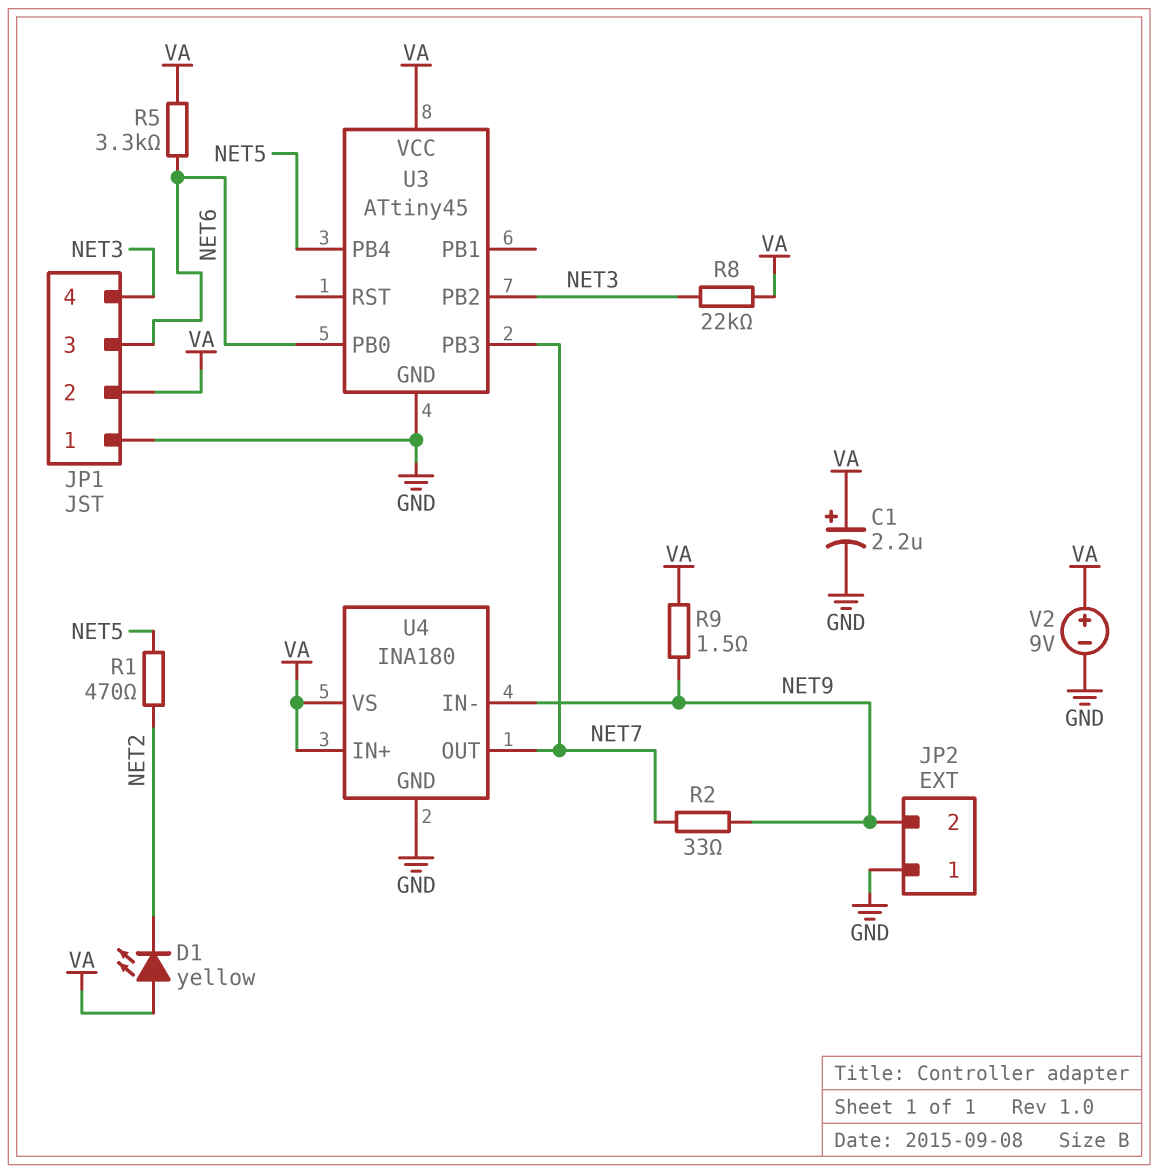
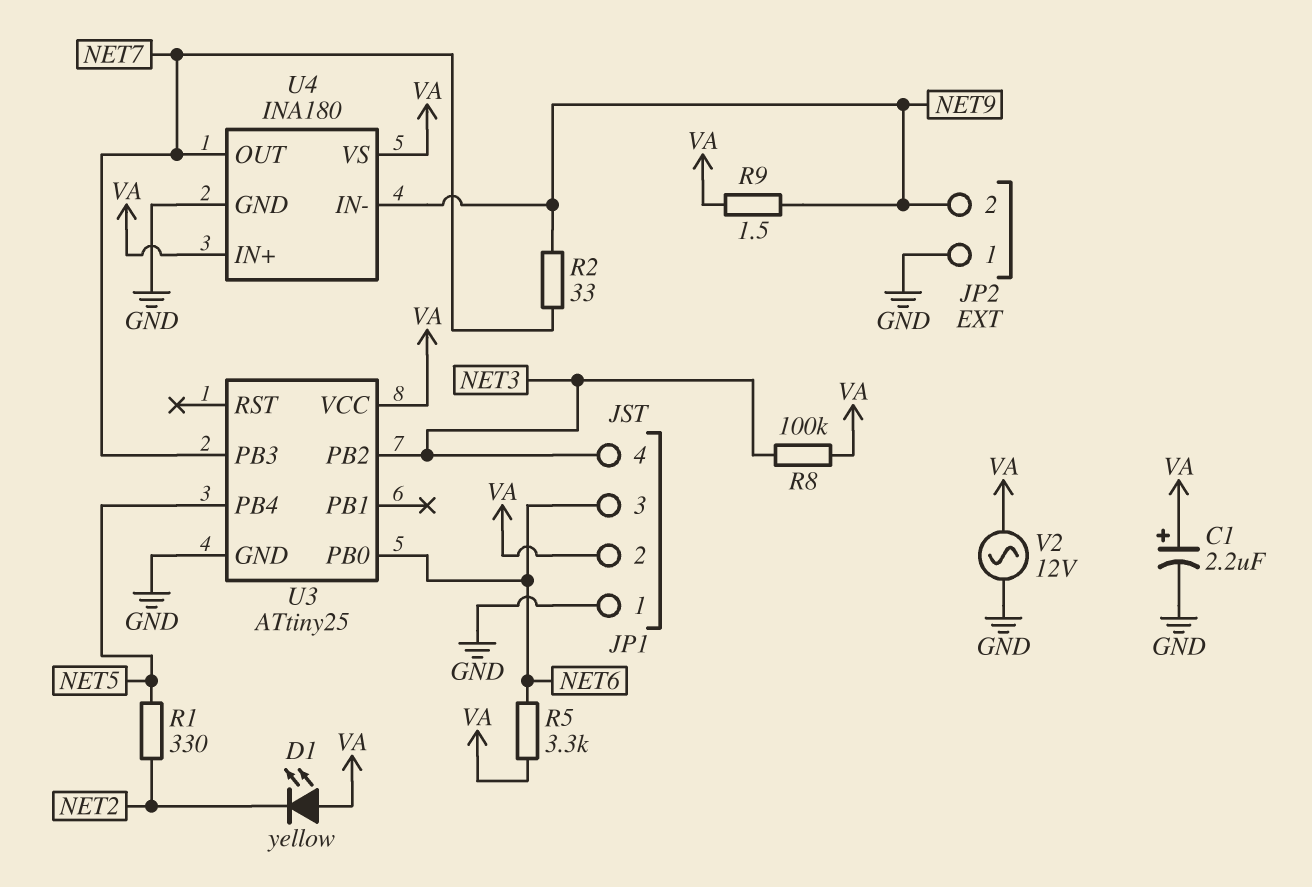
R1: 470 (NET2, NET5) -> 330 (NET2, NET5)
R8: 22k (NET3, VA) -> 100k (NET3, VA)
U3: ATtiny45 -> ATtiny25
V2: 9V (plus VA, minus GND) -> AC 12V (GND, VA)

